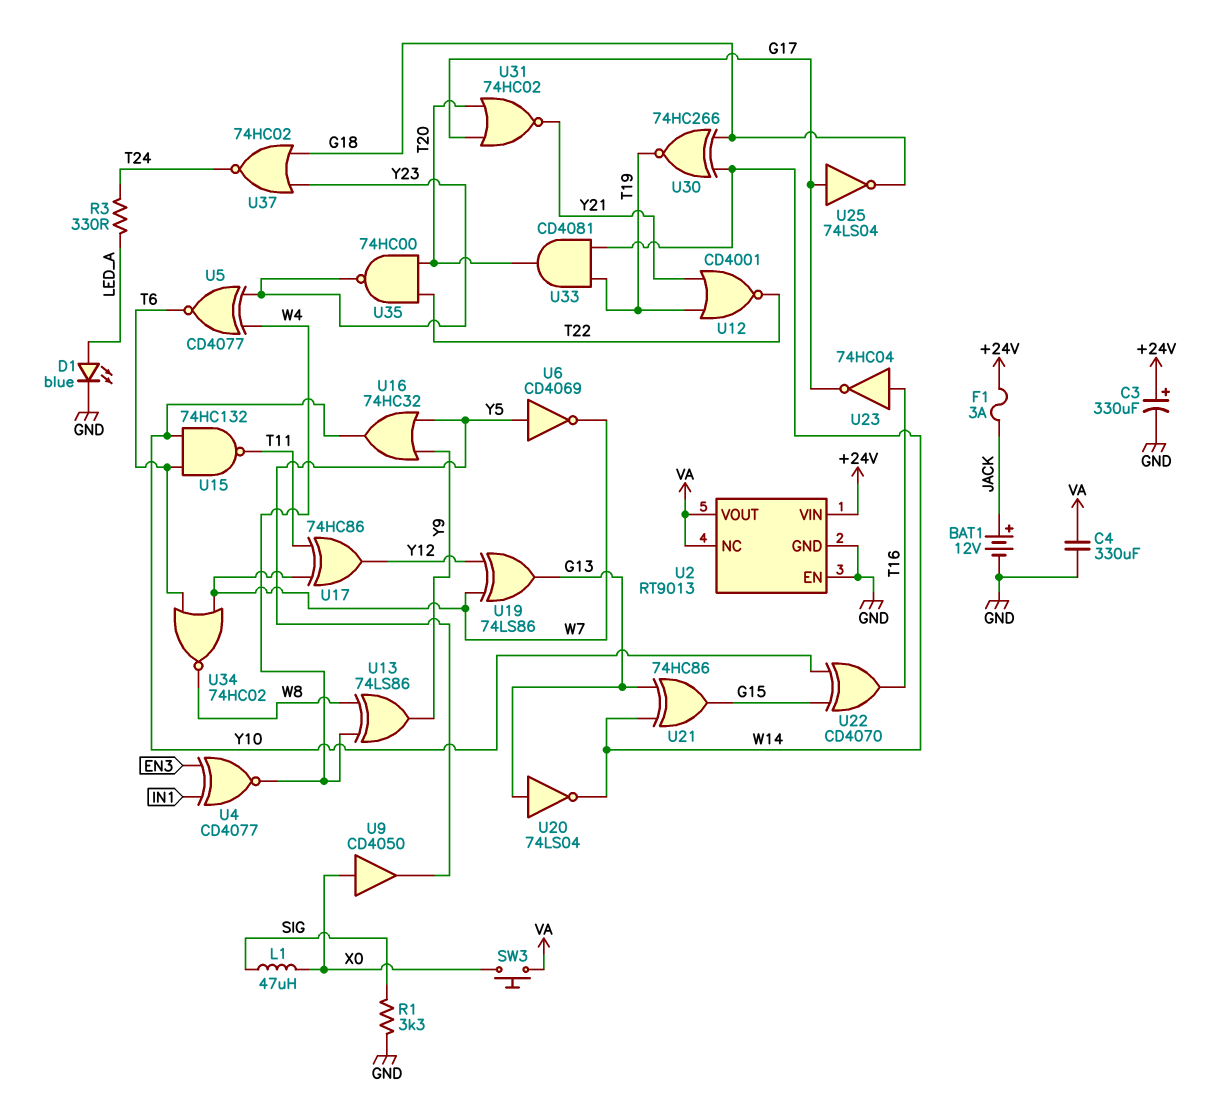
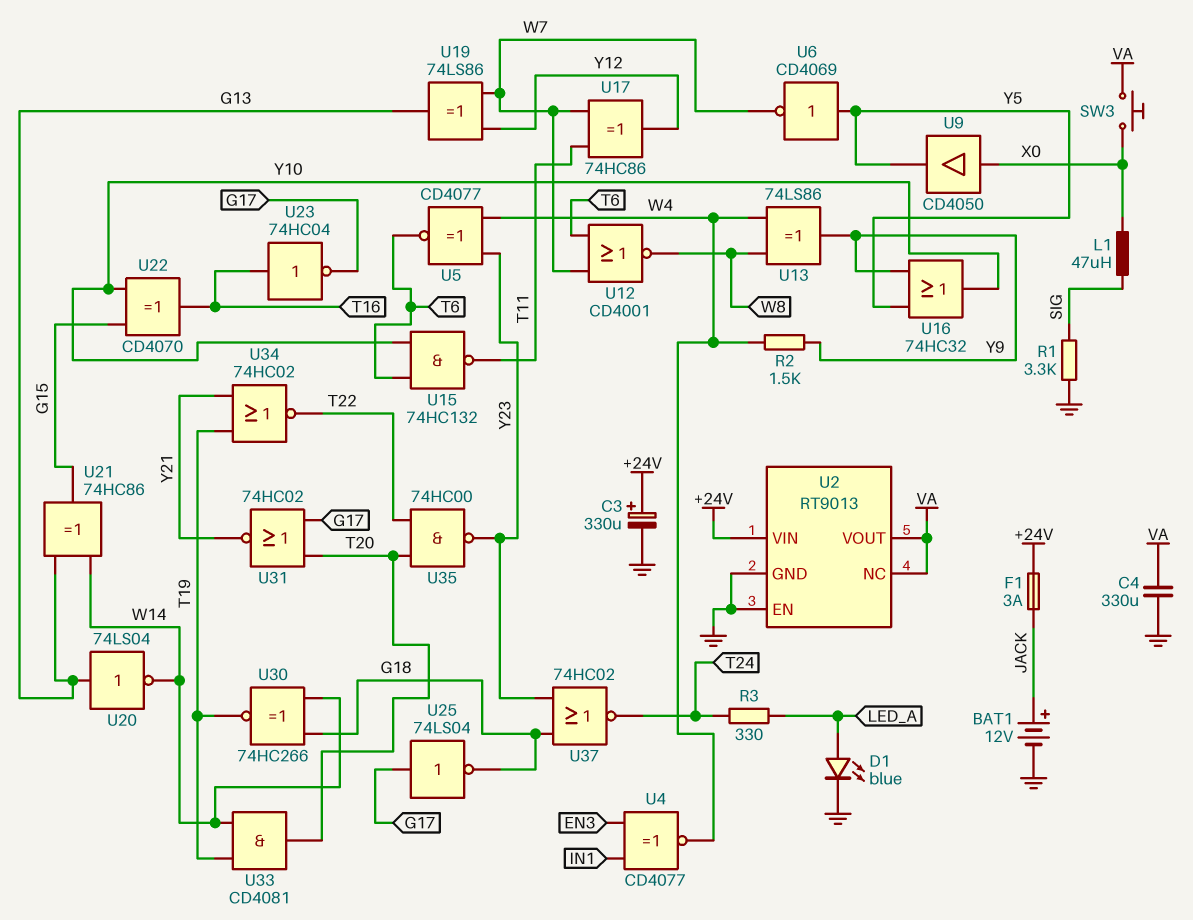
R2: none -> 1.5k (W4, Y9)
U12: NOR CD4001 (in T19, in Y21, out T22) -> NOR CD4001 (in T6, in W7, out W8)
U34: NOR 74HC02 (in T6, in W7, out W8) -> NOR 74HC02 (in T19, in Y21, out T22)

